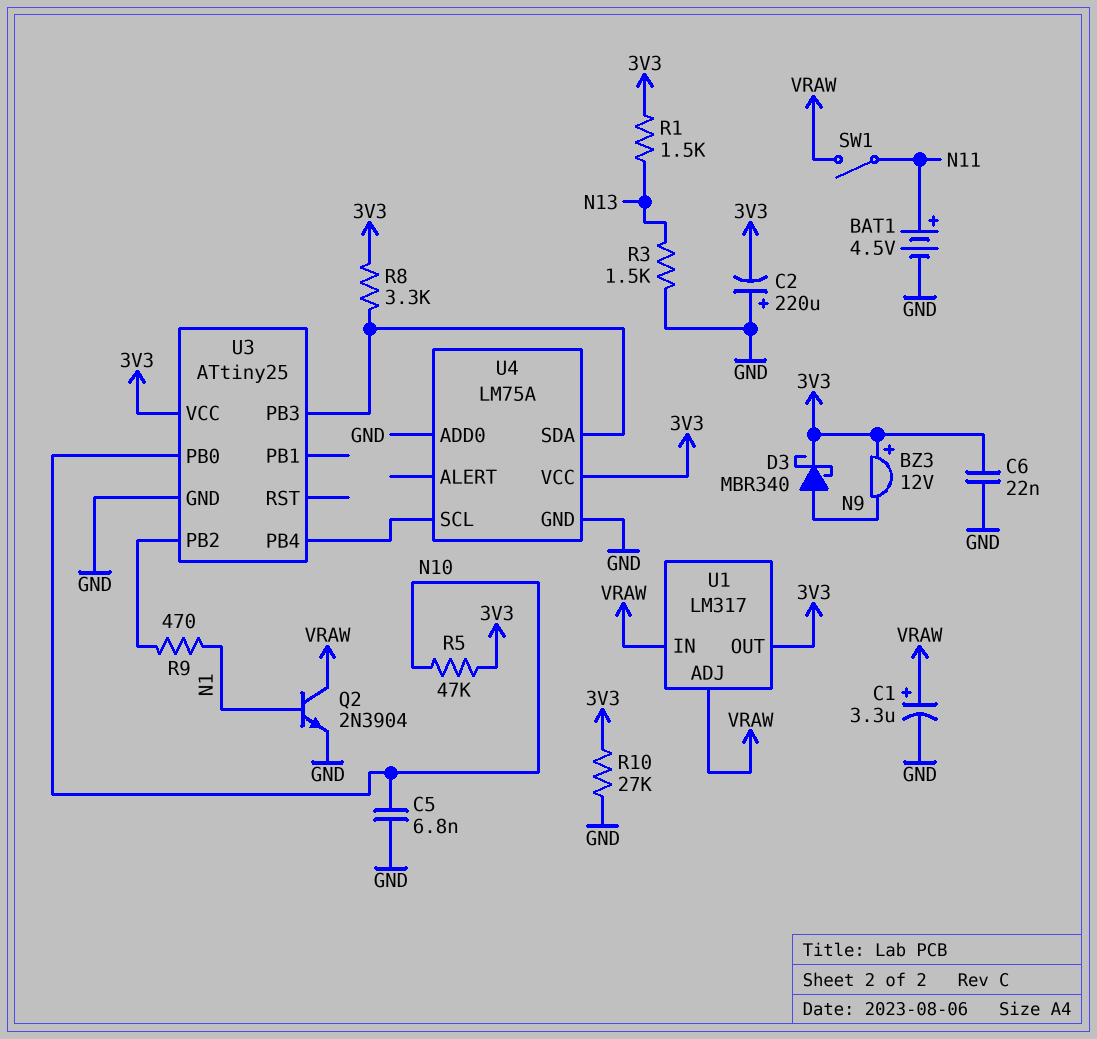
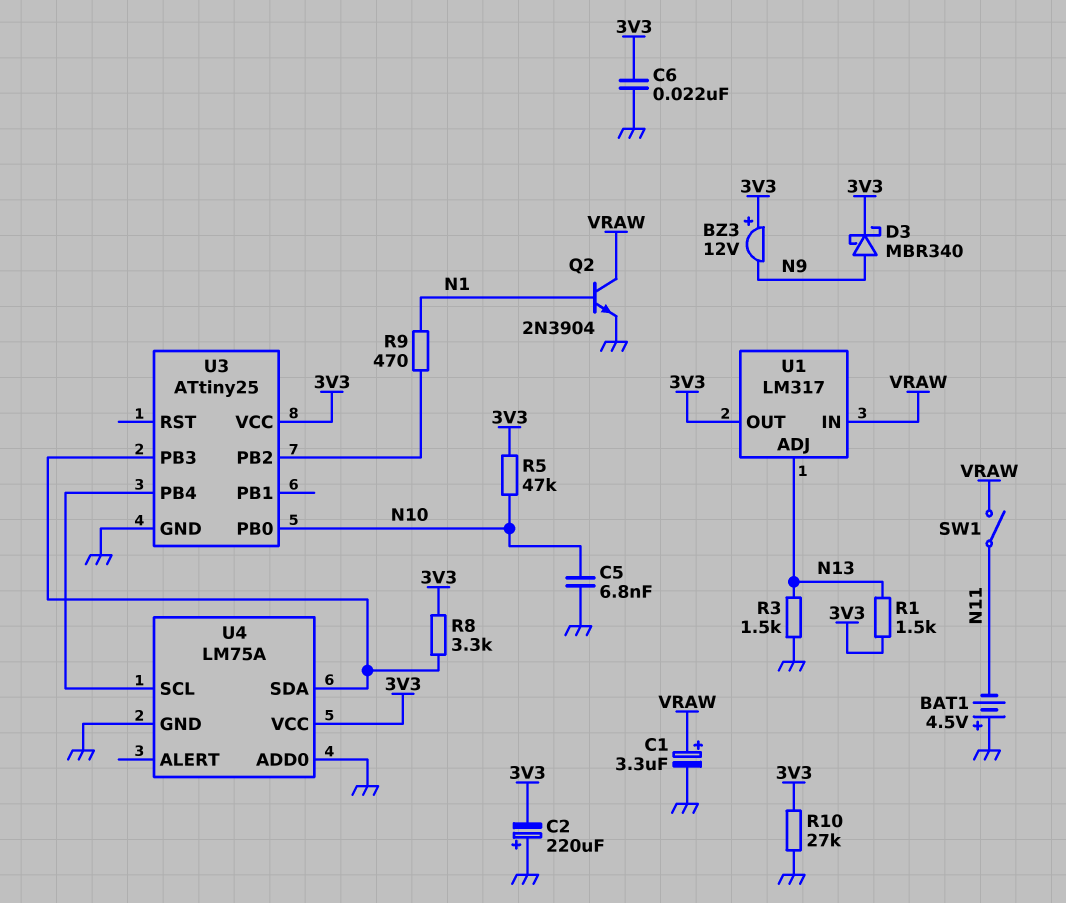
BAT1: 4.5V (plus N11, minus GND) -> 4.5V (plus GND, minus N11)
U1 pin ADJ: VRAW -> N13

